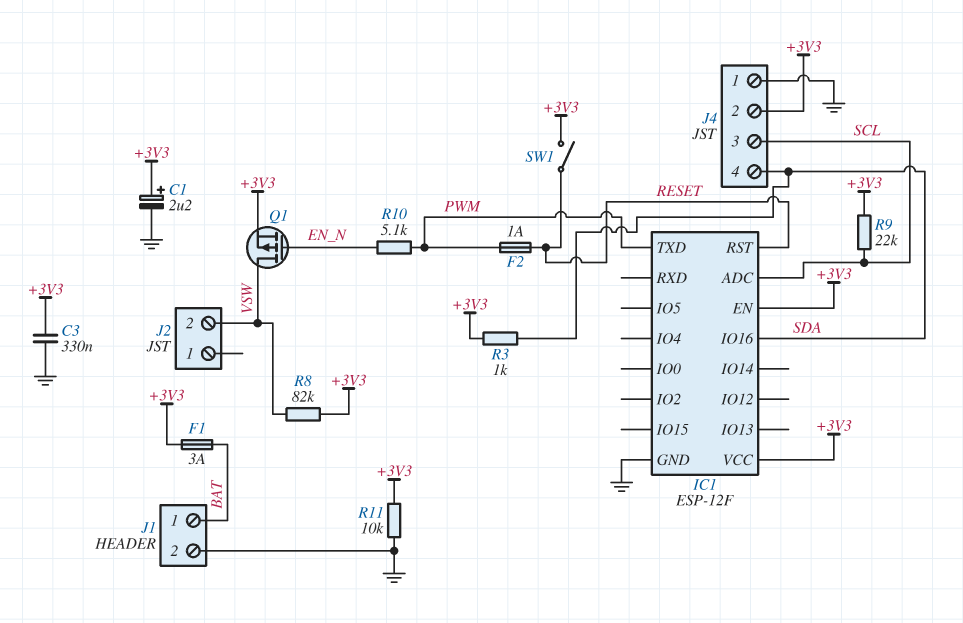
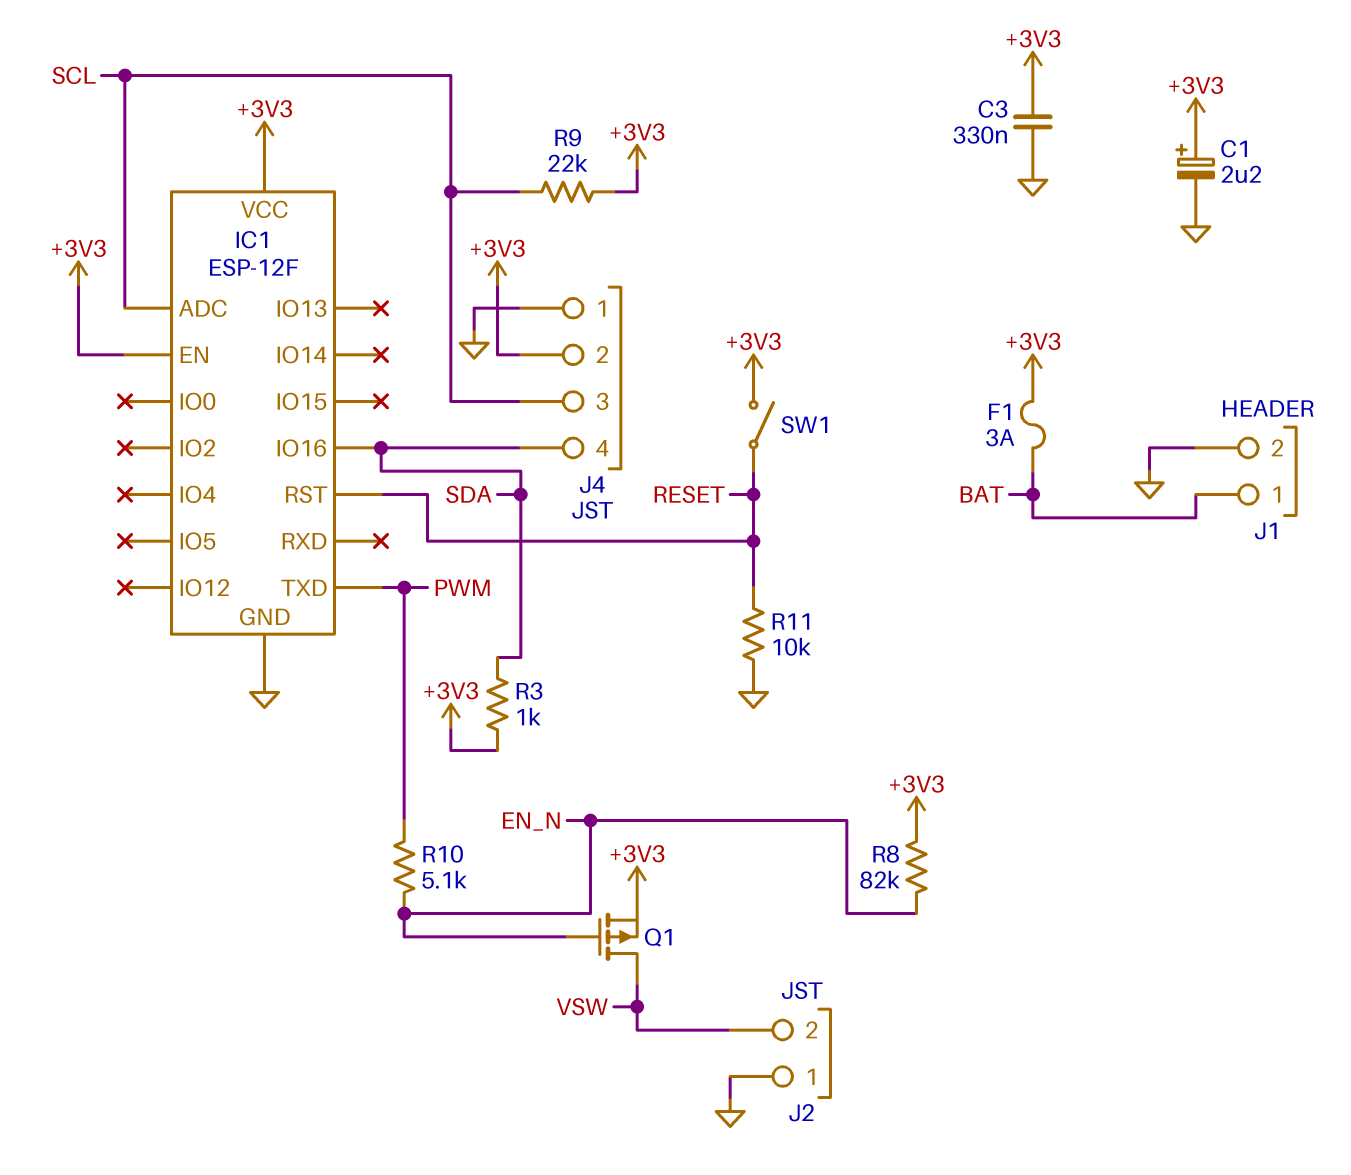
F2: 1A (PWM, RESET) -> none
J2 pin 1: none -> GND
R8: 82k (+3V3, VSW) -> 82k (+3V3, EN_N)
R11: 10k (+3V3, GND) -> 10k (GND, RESET)

